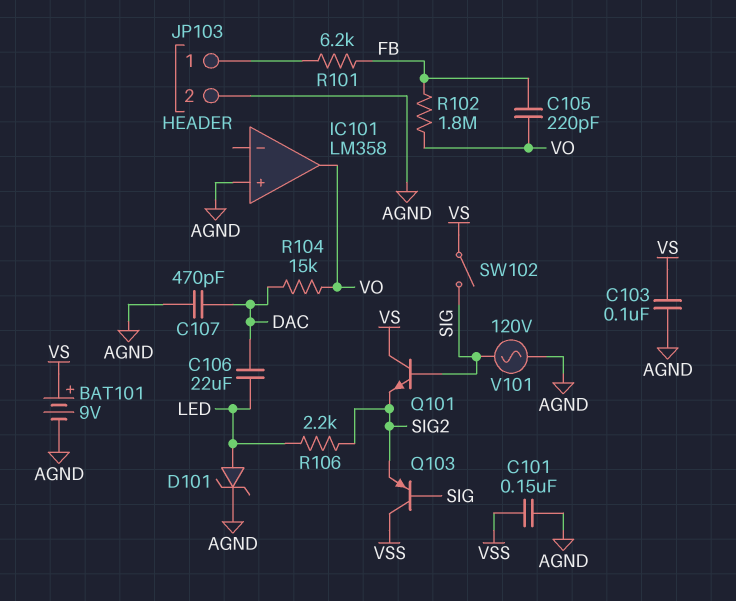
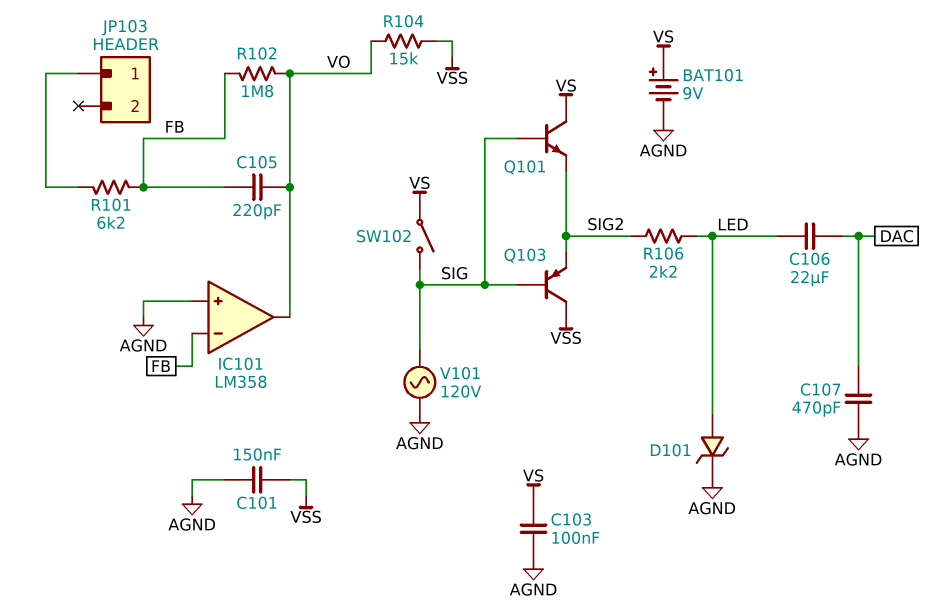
IC101 pin in-: none -> FB
JP103 pin 2: AGND -> none
R104: 15k (DAC, VO) -> 15k (VO, VSS)

